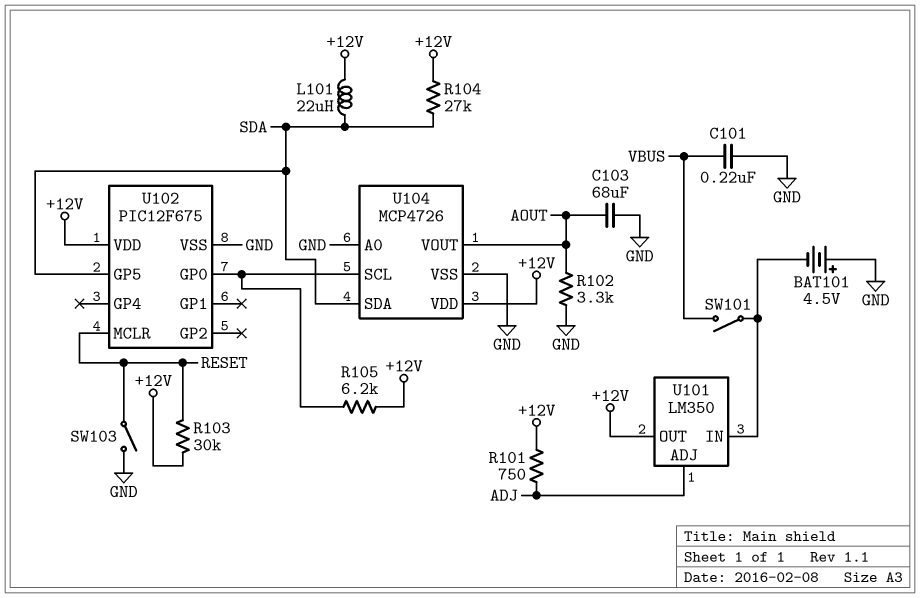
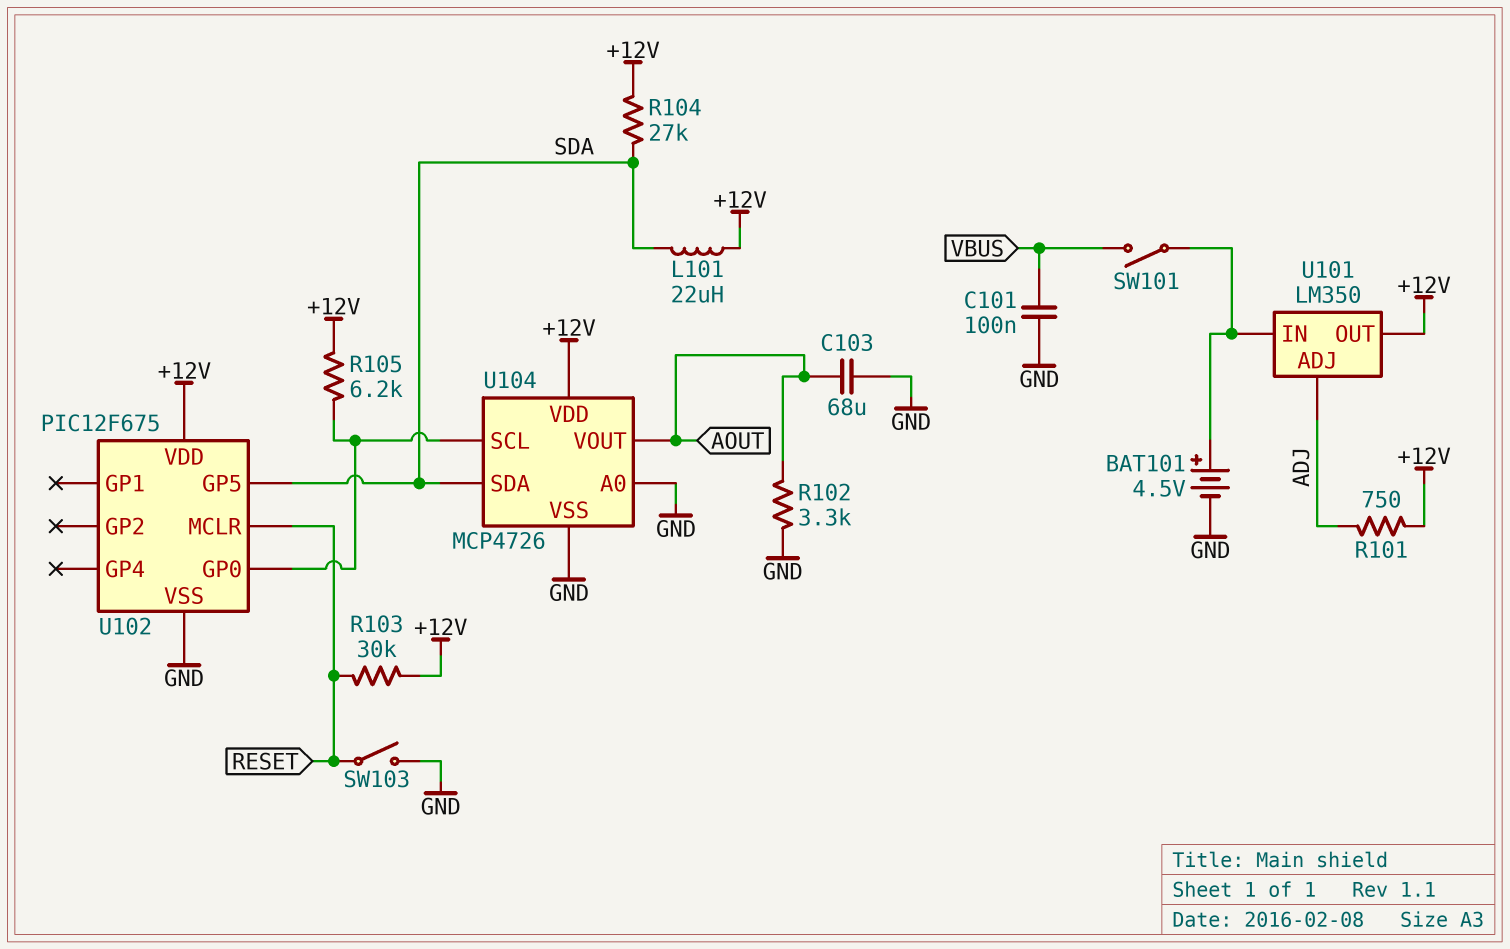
BAT101: 4.5V (plus GND, minus U101/IN) -> 4.5V (plus U101/IN, minus GND)
C101: 220nF (GND, VBUS) -> 100nF (GND, VBUS)

